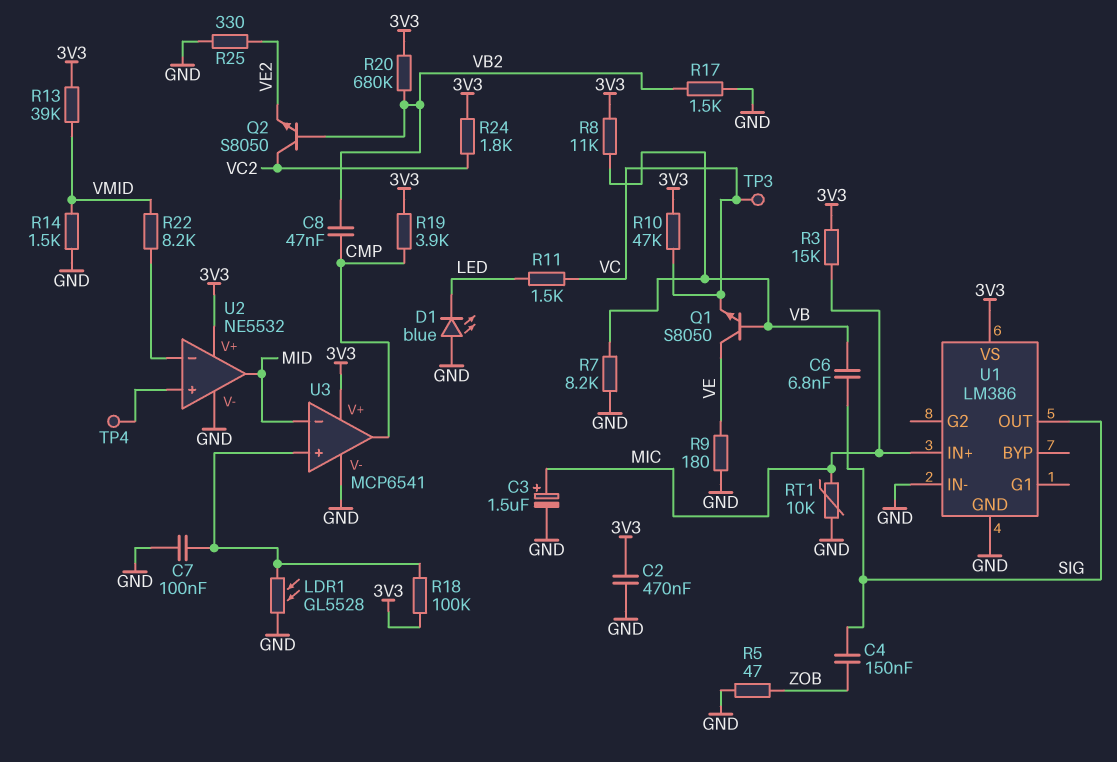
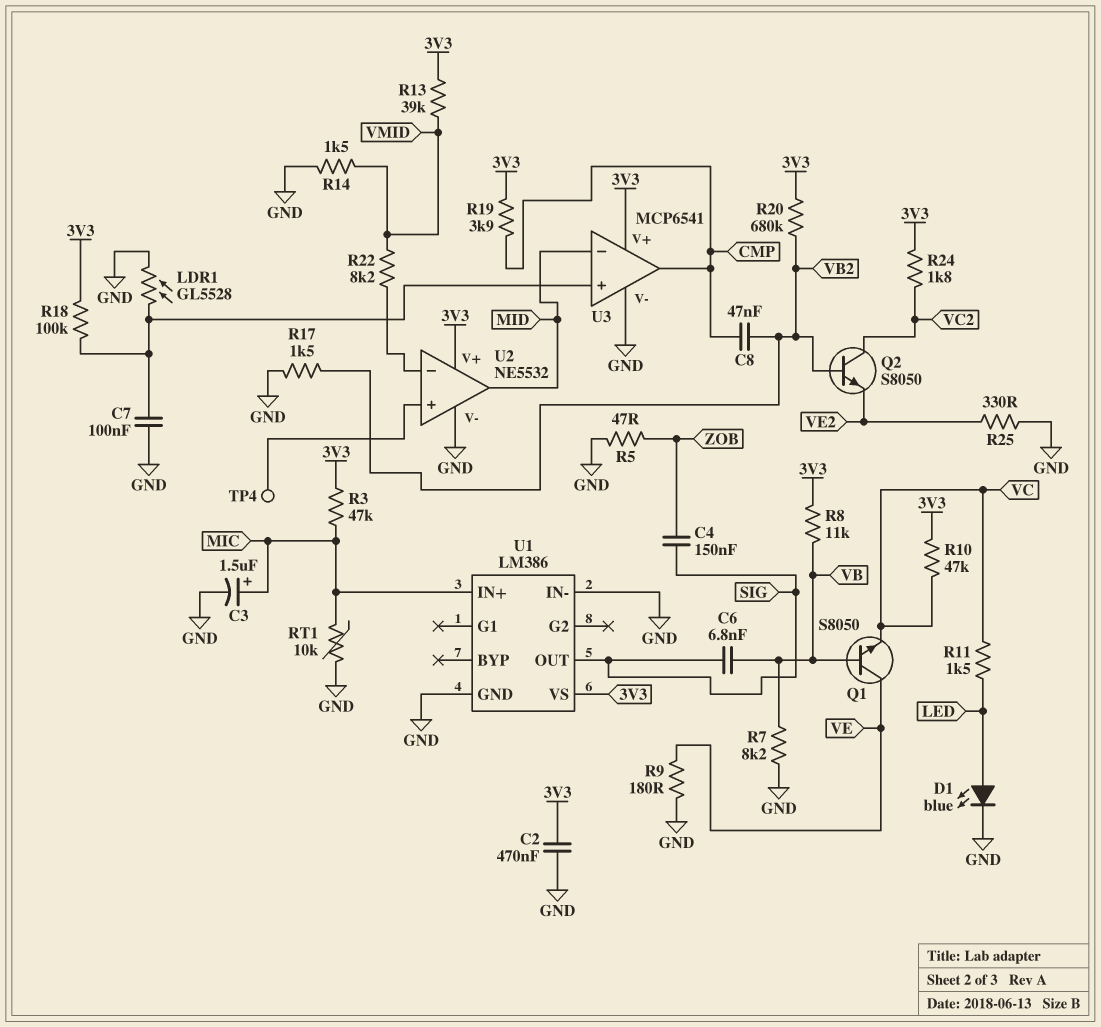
D1: LED blue (A GND, K LED) -> LED blue (A LED, K GND)
R3: 15k (3V3, MIC) -> 47k (3V3, MIC)
TP3: test point (VC) -> none

